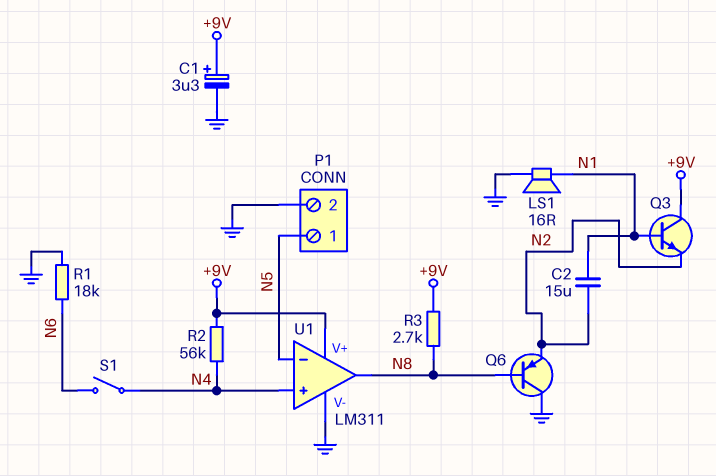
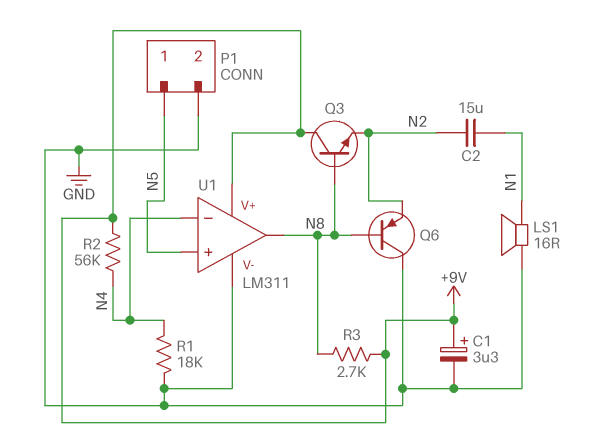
Q3: NPN (B N1, C +9V, E N2) -> NPN (B N8, C +9V, E N2)
R1: 18k (GND, N6) -> 18k (GND, N4)
S1: switch (N4, N6) -> none
U1 pin in+: N4 -> N5
U1 pin in-: N5 -> N4

